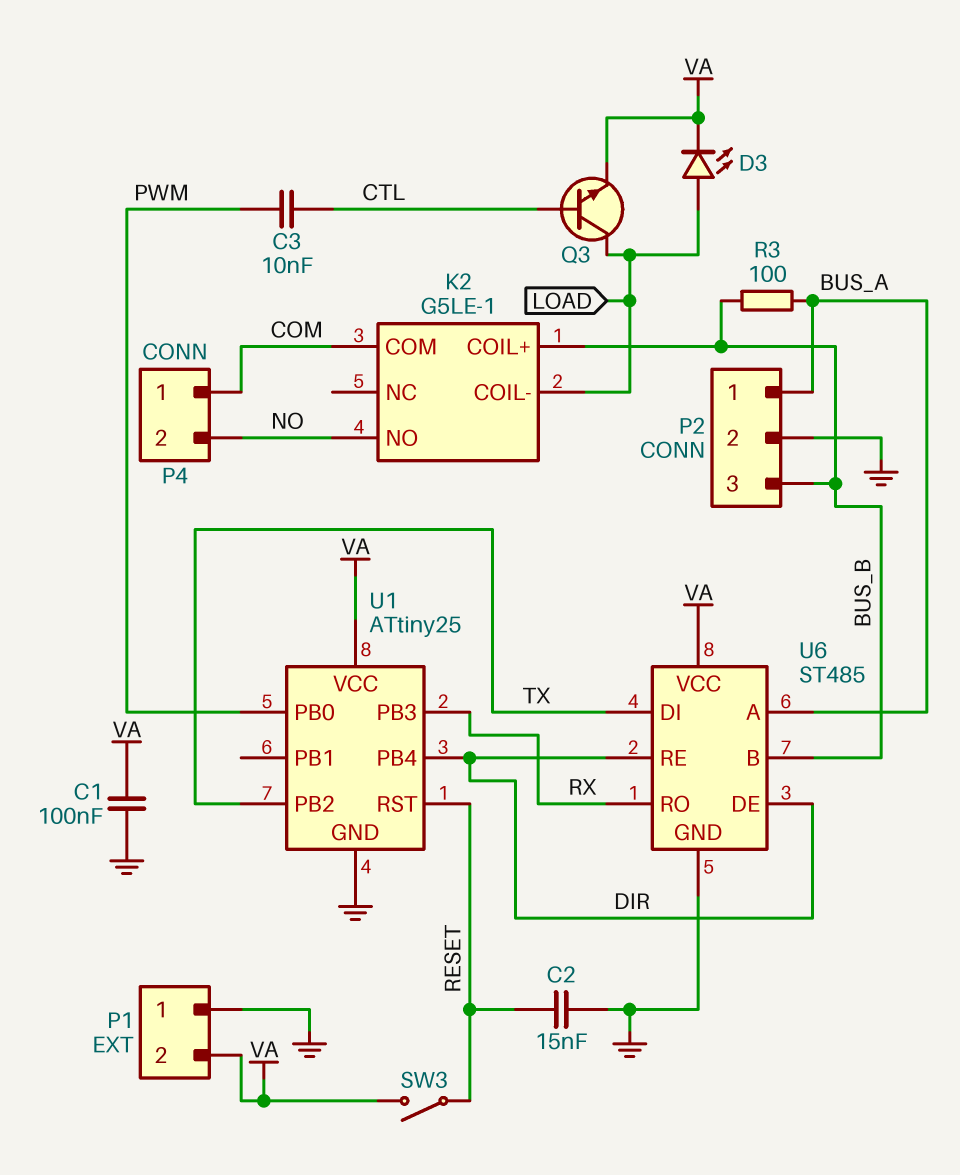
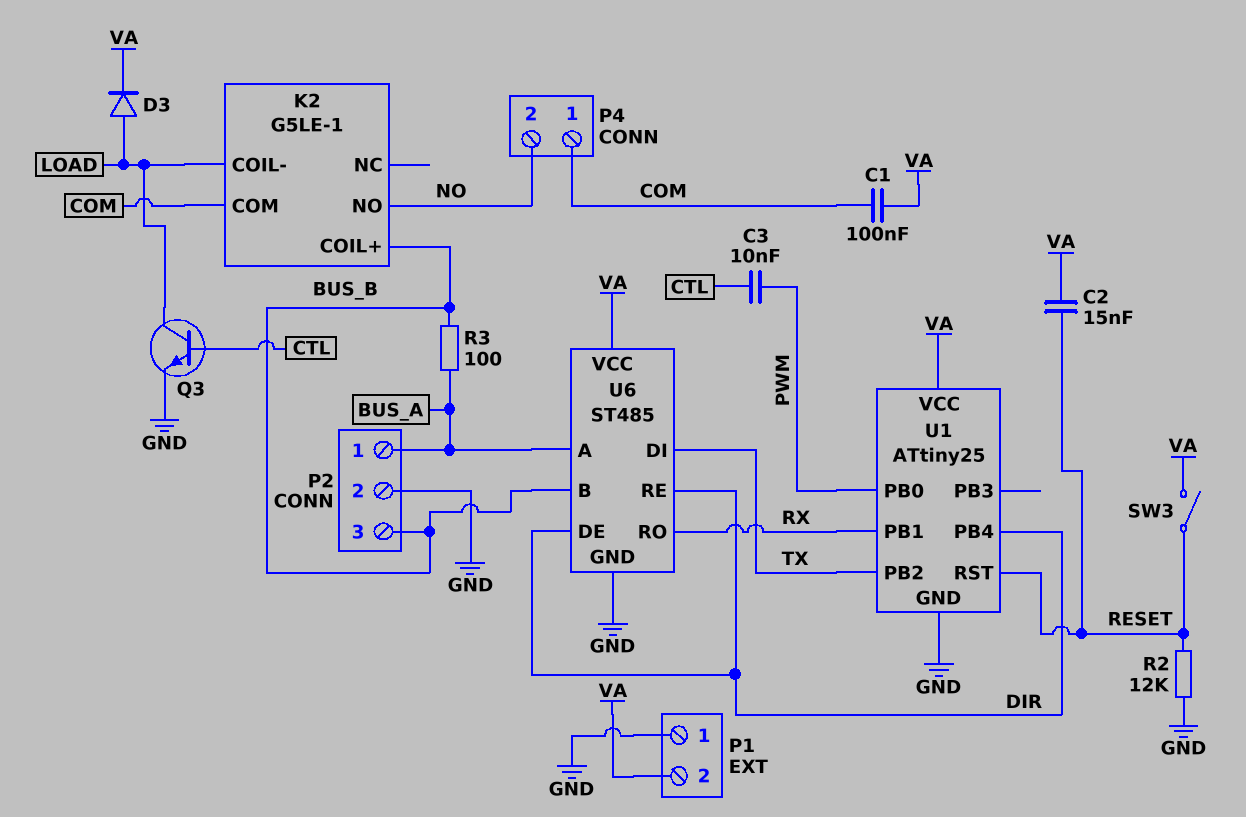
C1: 100nF (GND, VA) -> 100nF (COM, VA)
C2: 15nF (GND, RESET) -> 15nF (RESET, VA)
D3: LED (A LOAD, K VA) -> diode (A LOAD, K VA)
Q3: NPN (B CTL, C LOAD, E VA) -> NPN (B CTL, C LOAD, E GND)
R2: none -> 12k (GND, RESET)
U1 pin PB1: none -> RX
U1 pin PB3: RX -> none

